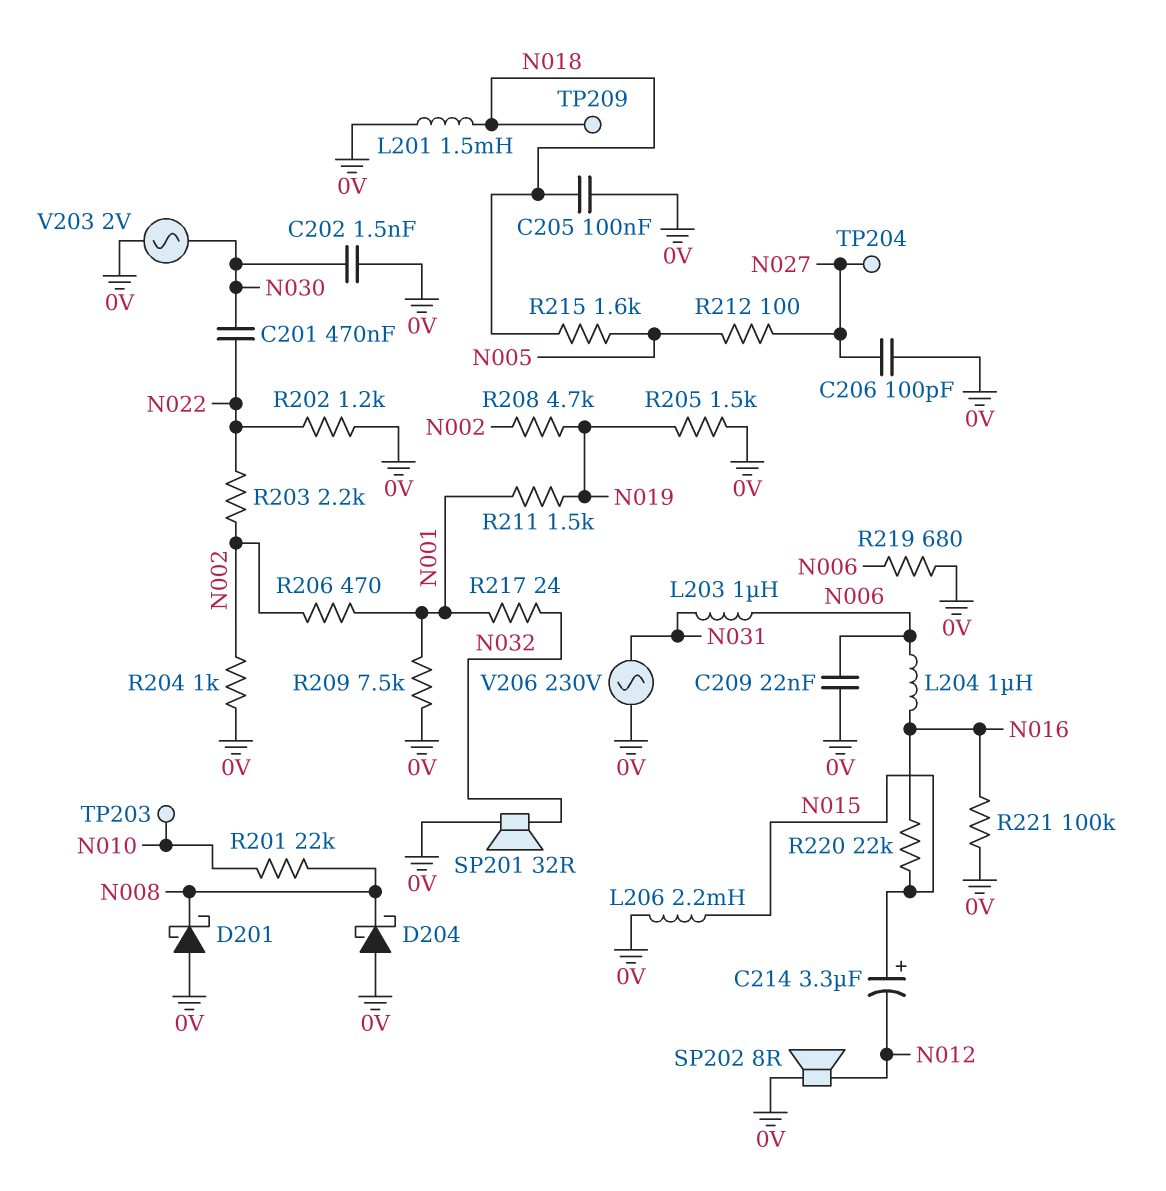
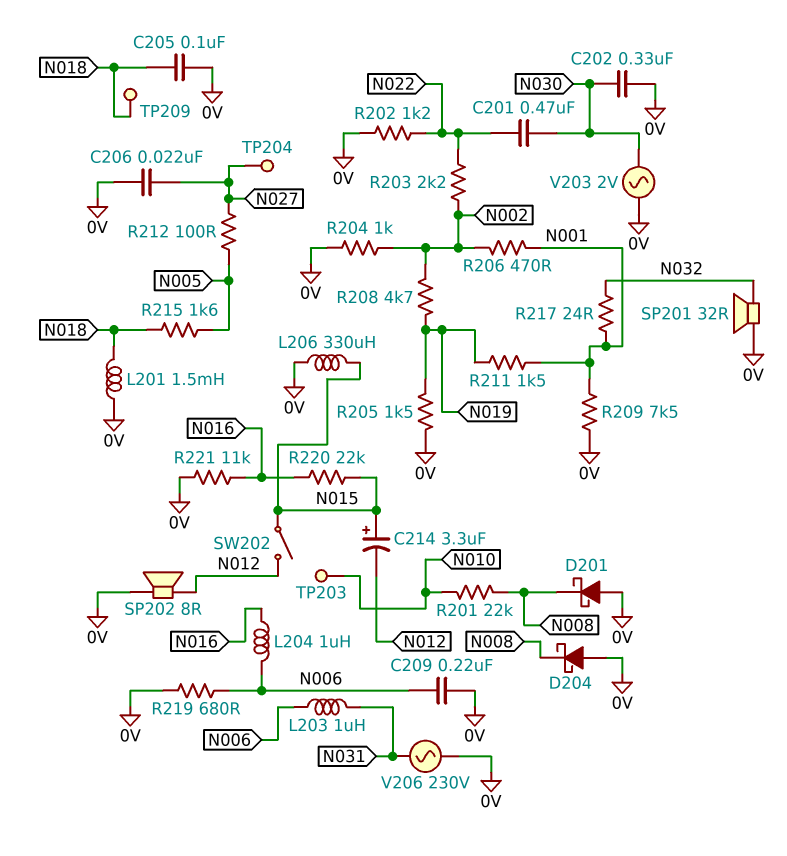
C202: 1.5nF (0V, N030) -> 330nF (0V, N030)
C206: 100pF (0V, N027) -> 22nF (0V, N027)
C209: 22nF (0V, N006) -> 220nF (0V, N006)
L206: 2.2mH (0V, N015) -> 330uH (0V, N015)
R221: 100k (0V, N016) -> 11k (0V, N016)
SW202: none -> switch (N012, N015)

